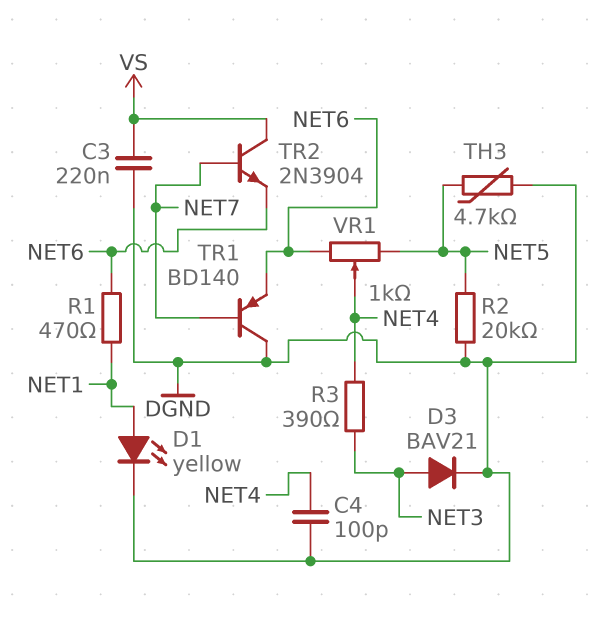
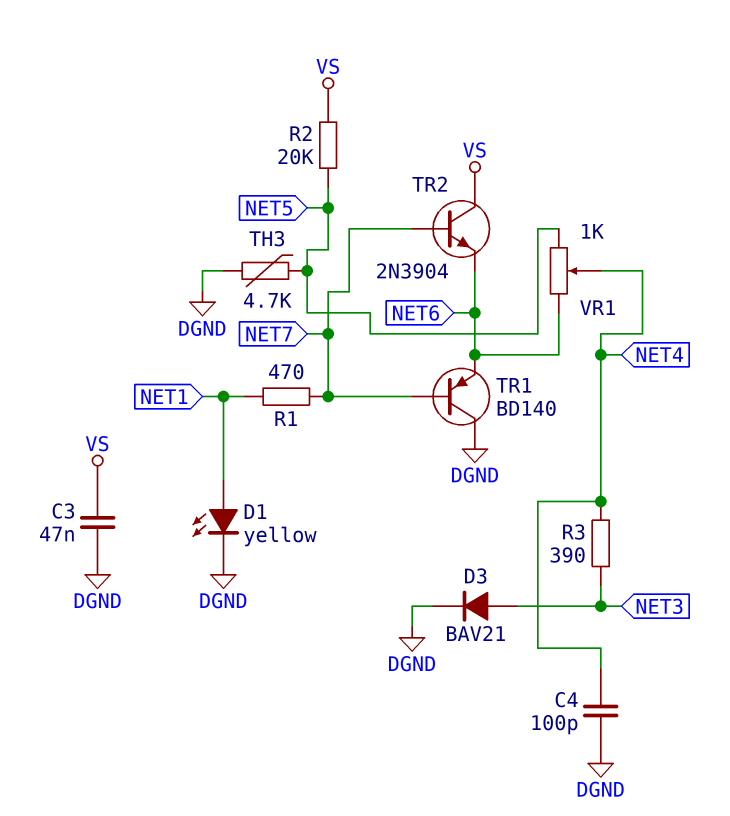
C3: 220nF (DGND, VS) -> 47nF (DGND, VS)
R1: 470 (NET1, NET6) -> 470 (NET1, NET7)
R2: 20k (DGND, NET5) -> 20k (NET5, VS)

